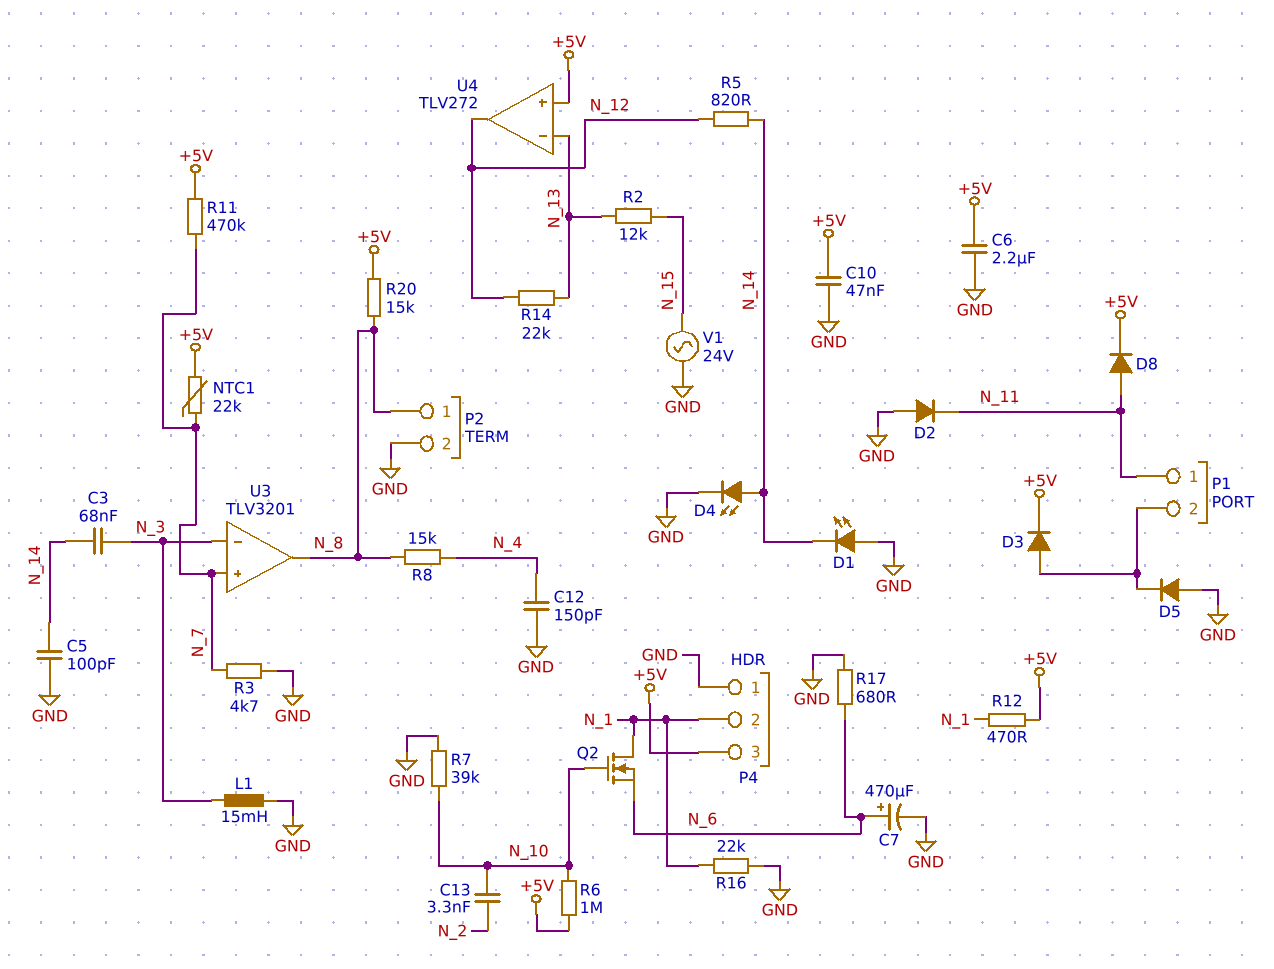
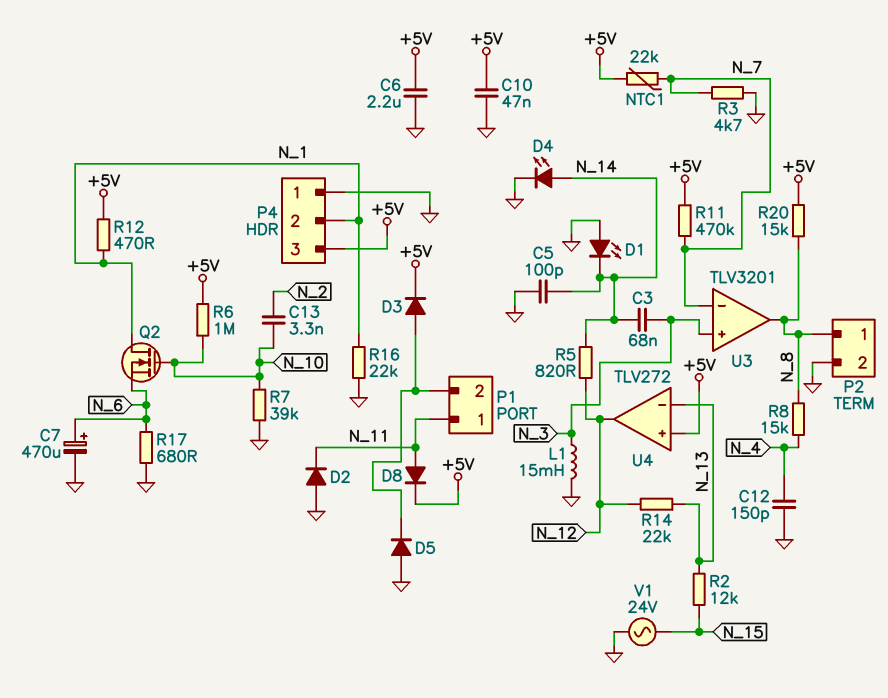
U3 pin in+: N_7 -> N_3
U3 pin in-: N_3 -> N_7

